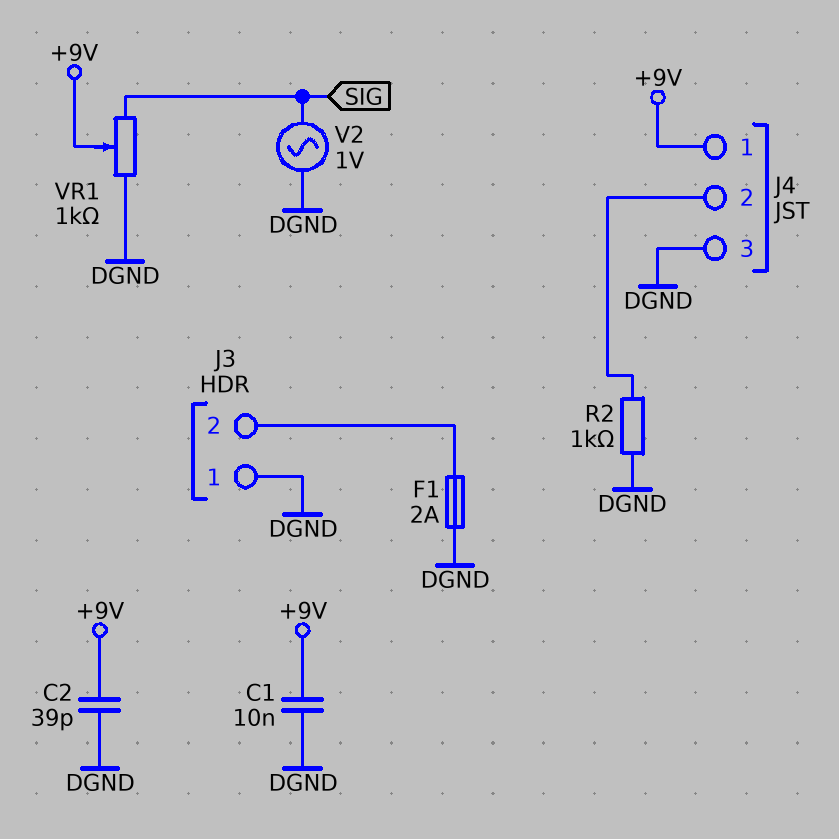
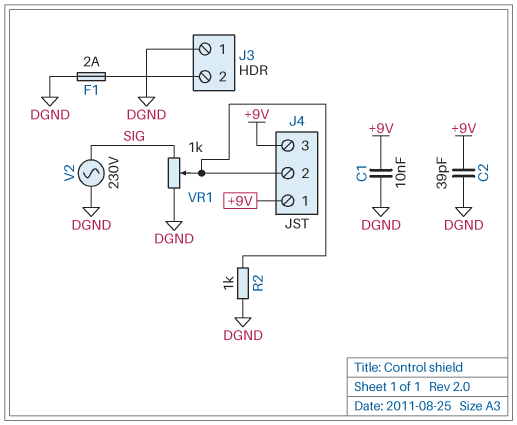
J4 pin 3: DGND -> +9V
V2: AC 1V (DGND, SIG) -> AC 230V (DGND, SIG)
VR1: 1k (DGND, SIG, wiper +9V) -> 1k (DGND, SIG, wiper J4/2)

